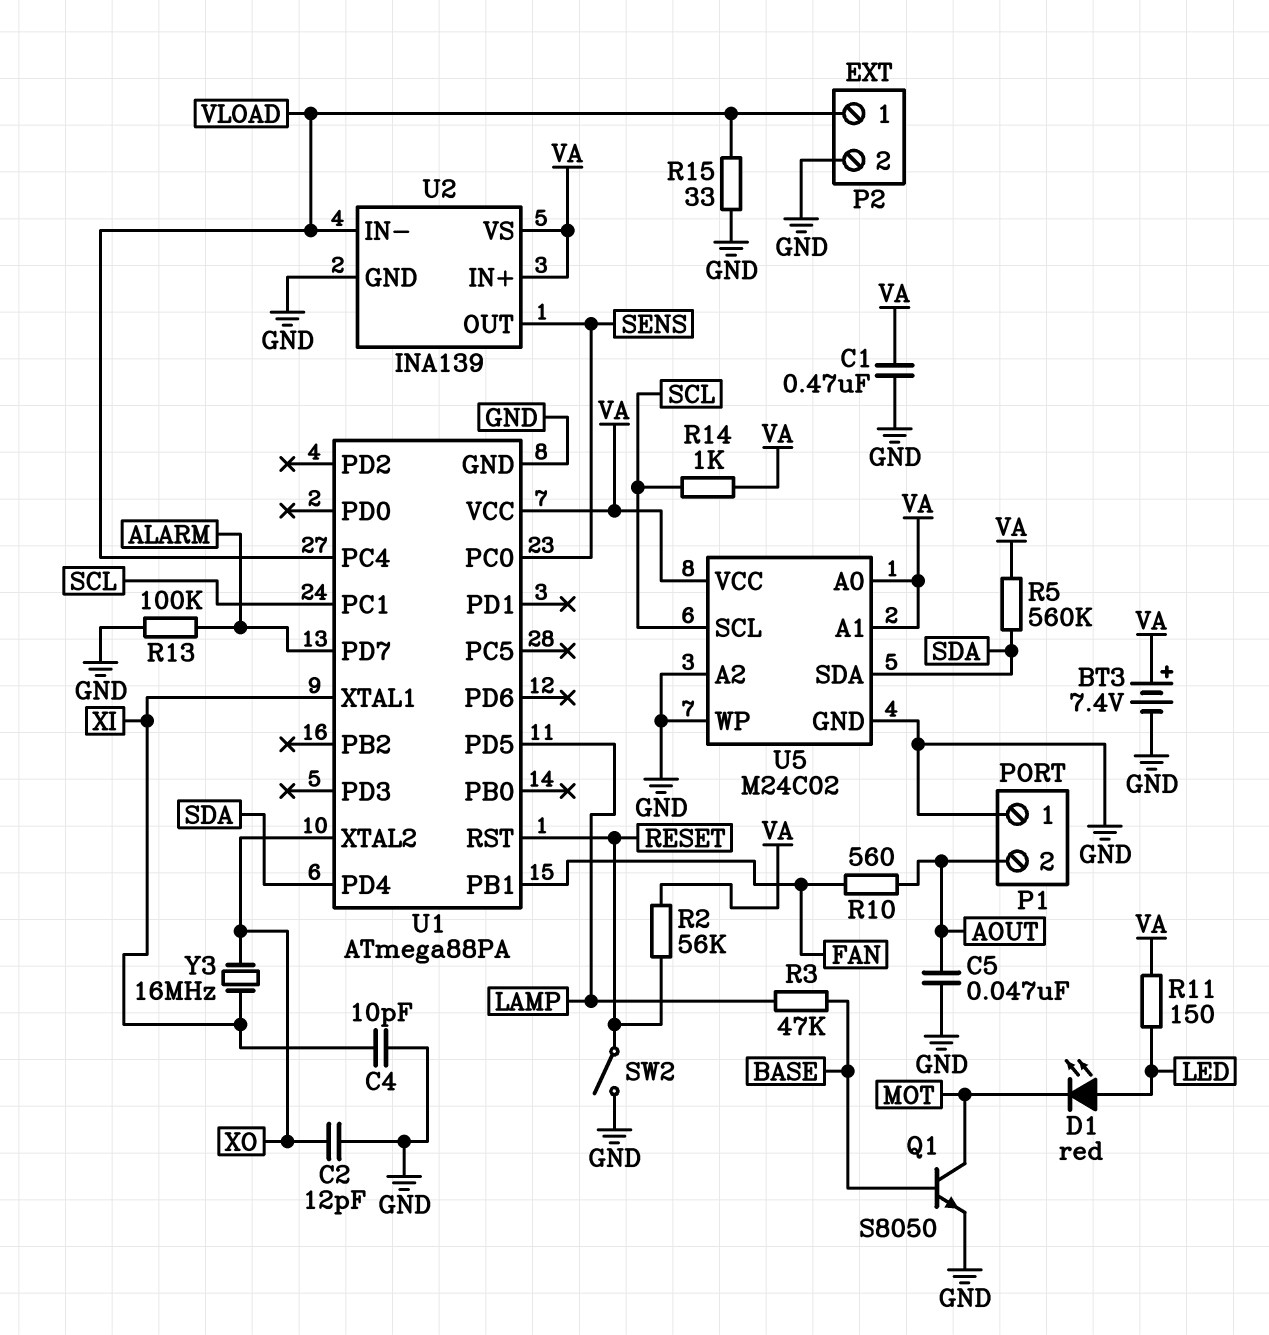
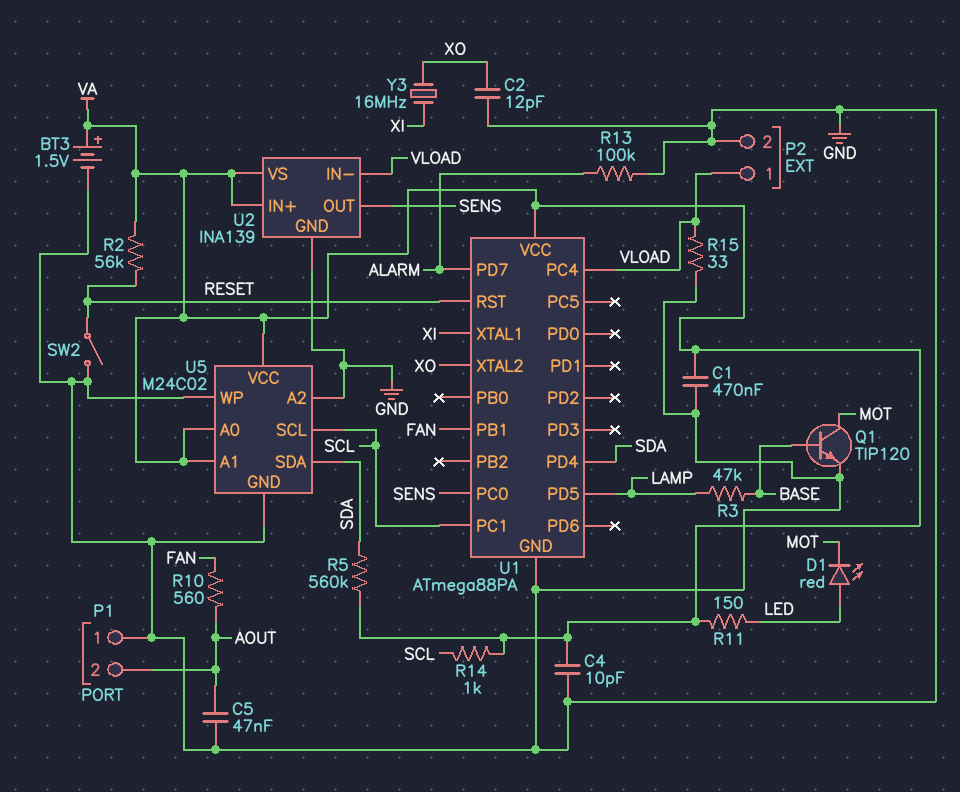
BT3: 7.4V (plus VA, minus GND) -> 1.5V (plus VA, minus GND)
C4: 10pF (GND, XI) -> 10pF (GND, VA)
Q1: NPN S8050 (B BASE, C MOT, E GND) -> NPN TIP120 (B BASE, C MOT, E GND)

